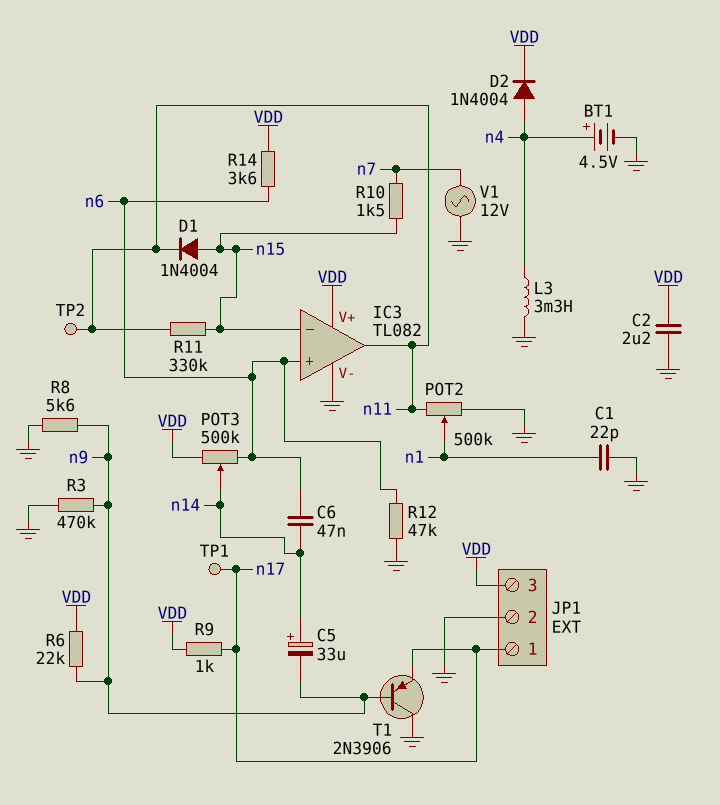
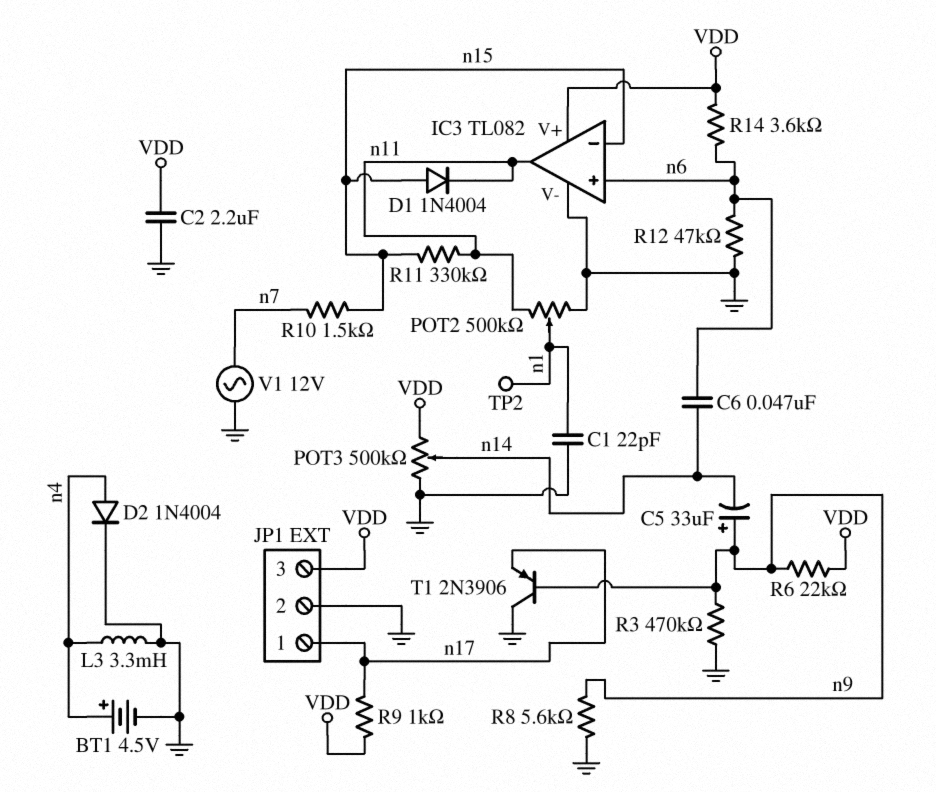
C5: 33uF (plus n14, minus n9) -> 33uF (plus n9, minus n14)
D2: diode 1N4004 (A n4, K VDD) -> diode 1N4004 (A n4, K GND)
POT3: 500k (VDD, n6, wiper n14) -> 500k (GND, VDD, wiper n14)
TP1: test point (n17) -> none
TP2: test point (n11) -> test point (n1)

